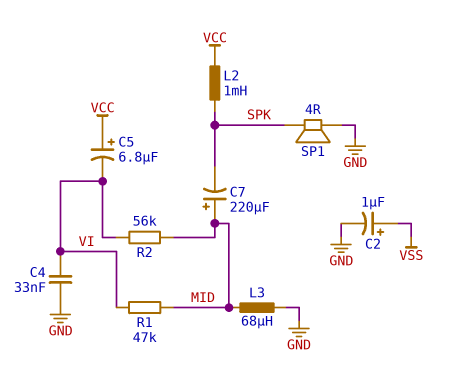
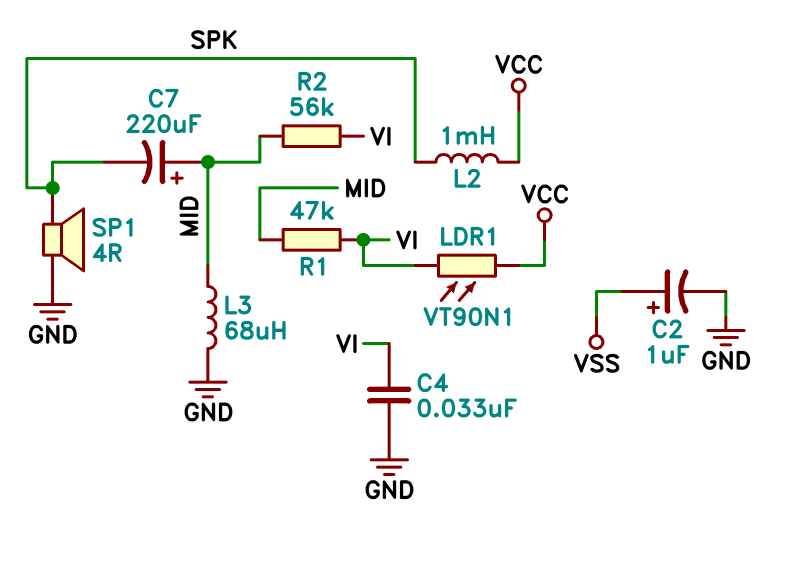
C5: 6.8uF (plus VCC, minus VI) -> none
LDR1: none -> VT90N1 (VCC, VI)

